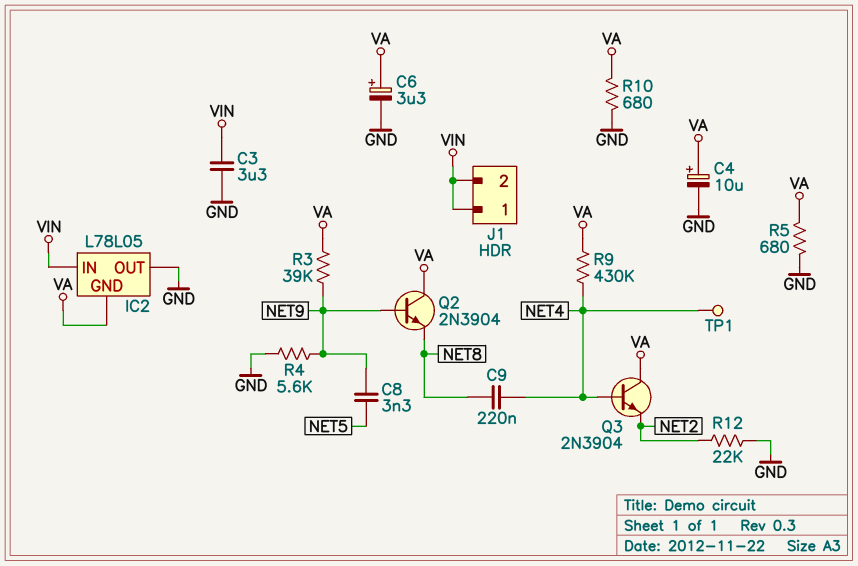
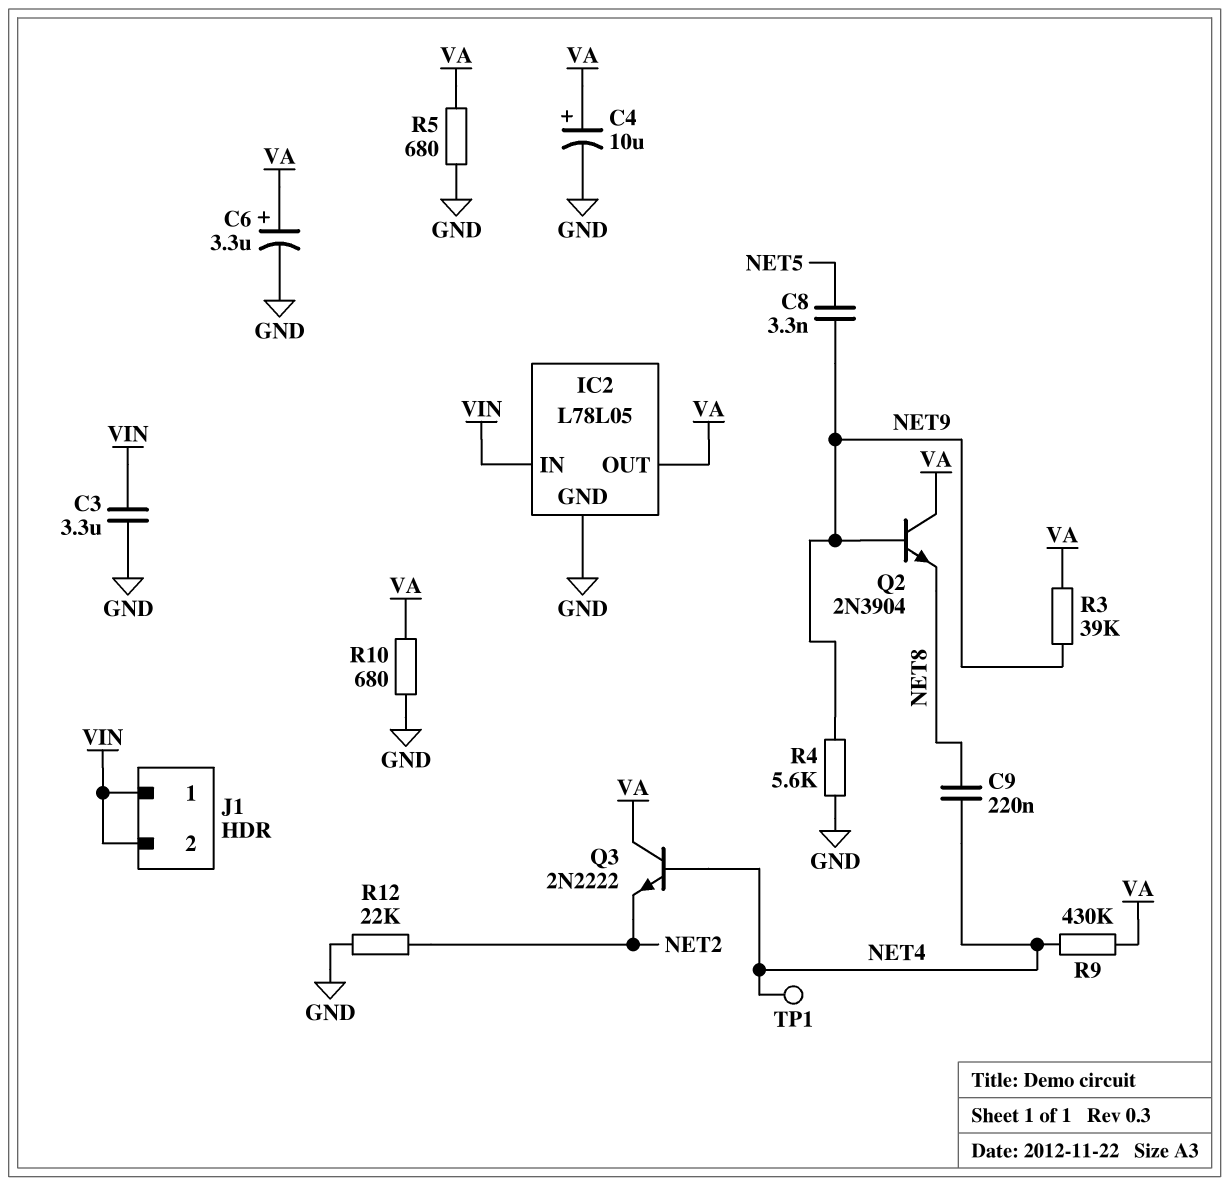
IC2 pin GND: VA -> GND
IC2 pin OUT: GND -> VA
Q3: NPN 2N3904 (B NET4, C VA, E NET2) -> NPN 2N2222 (B NET4, C VA, E NET2)

